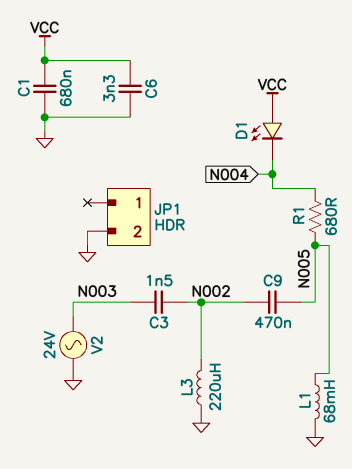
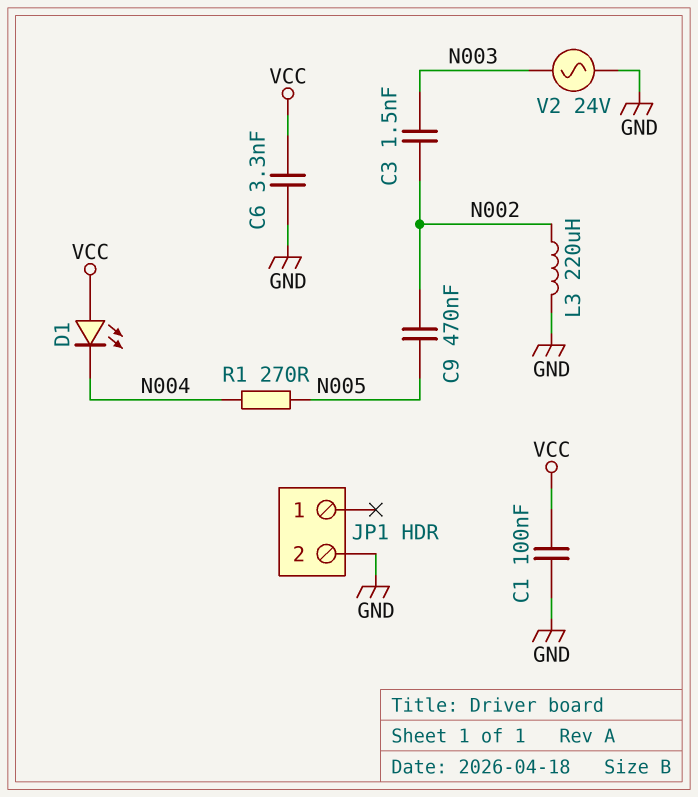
C1: 680nF (GND, VCC) -> 100nF (GND, VCC)
L1: 68mH (GND, N005) -> none
R1: 680 (N004, N005) -> 270 (N004, N005)

